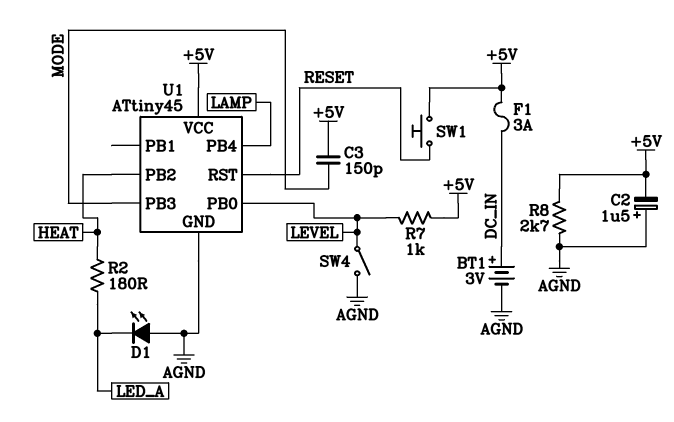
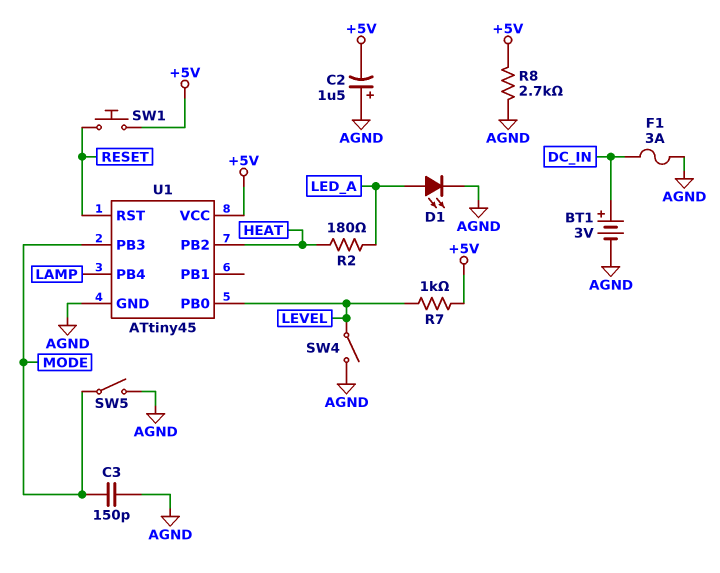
C3: 150pF (+5V, MODE) -> 150pF (AGND, MODE)
D1: LED (A AGND, K LED_A) -> LED (A LED_A, K AGND)
F1: 3A (+5V, DC_IN) -> 3A (AGND, DC_IN)
SW5: none -> switch (AGND, MODE)

